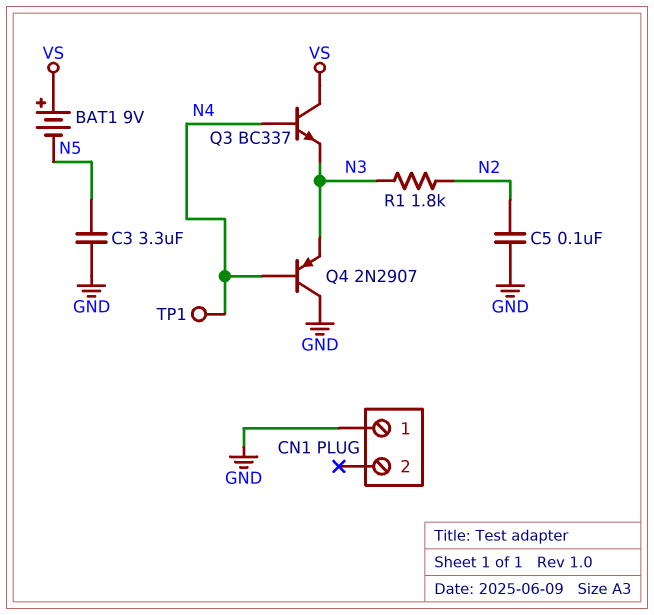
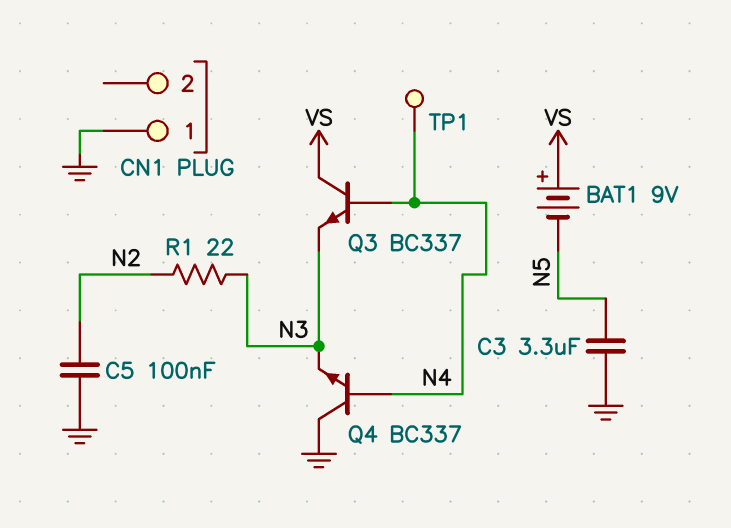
Q4: PNP 2N2907 (B N4, C GND, E N3) -> NPN BC337 (B N4, C GND, E N3)
R1: 1.8k (N2, N3) -> 22 (N2, N3)

